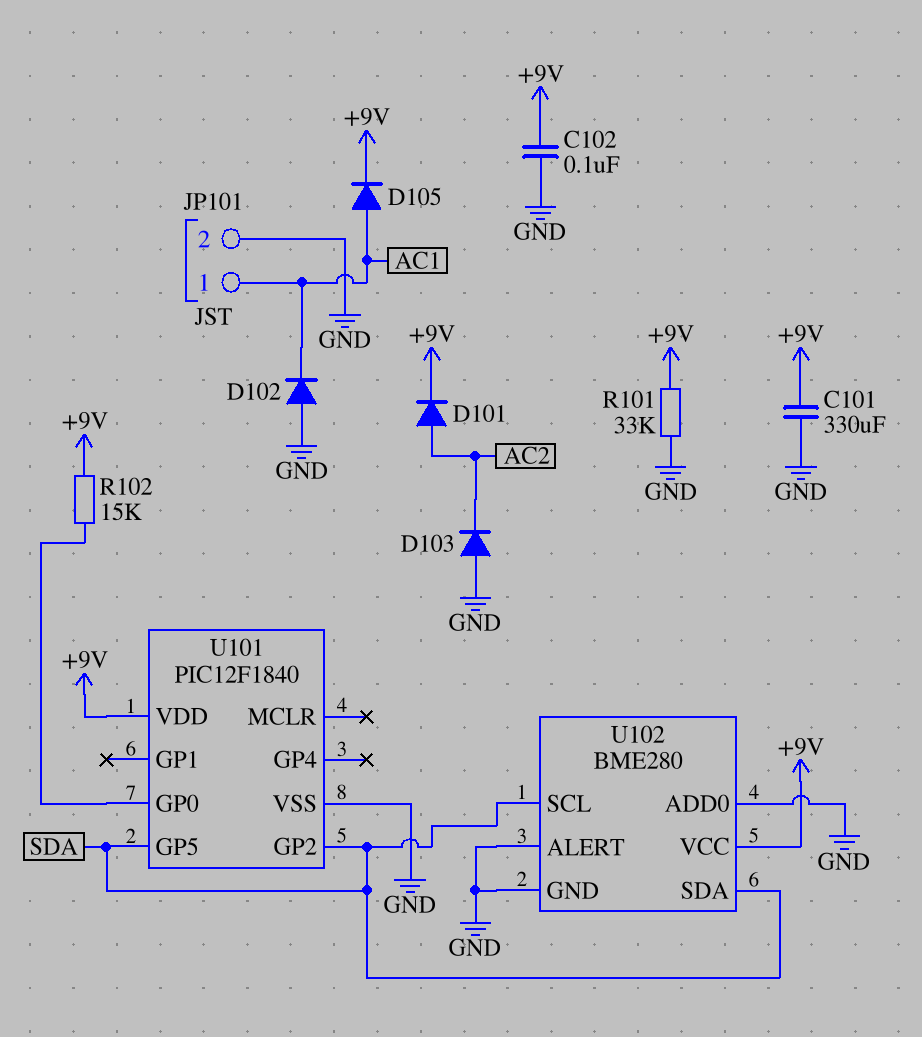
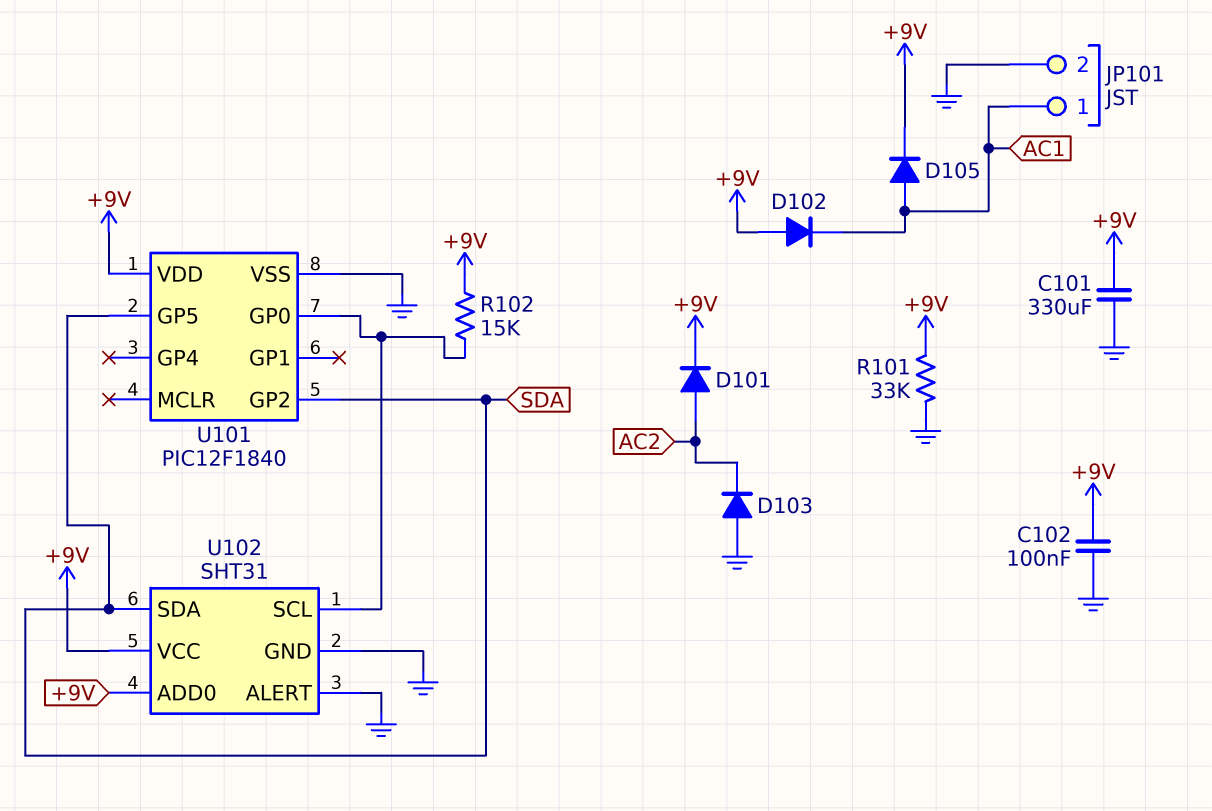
D102: diode (A GND, K AC1) -> diode (A +9V, K AC1)
U102: BME280 -> SHT31
U102 pin ADD0: GND -> +9V
U102 pin SCL: SDA -> U101/GP0

